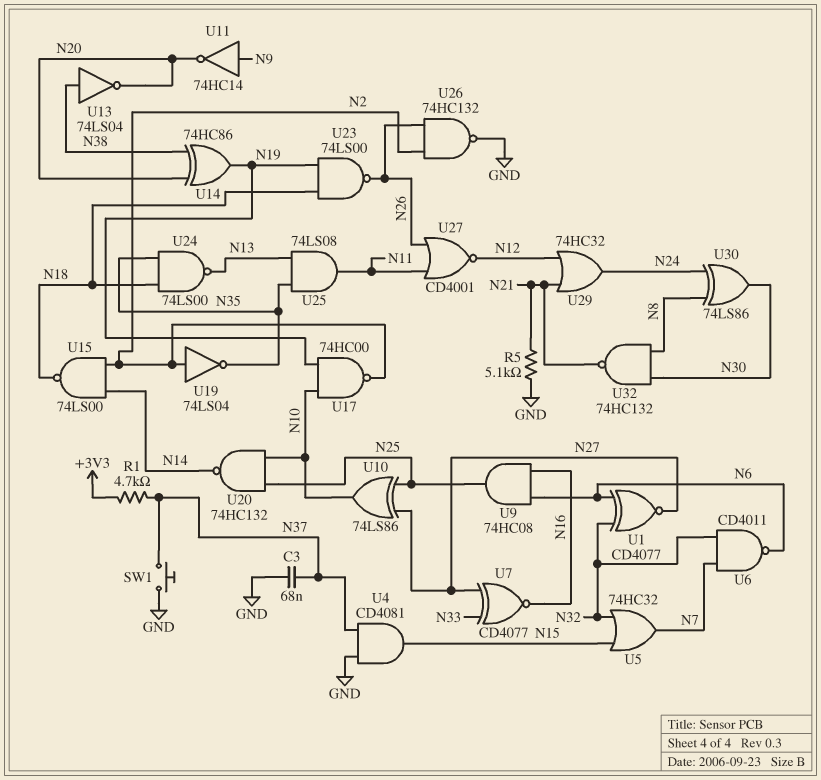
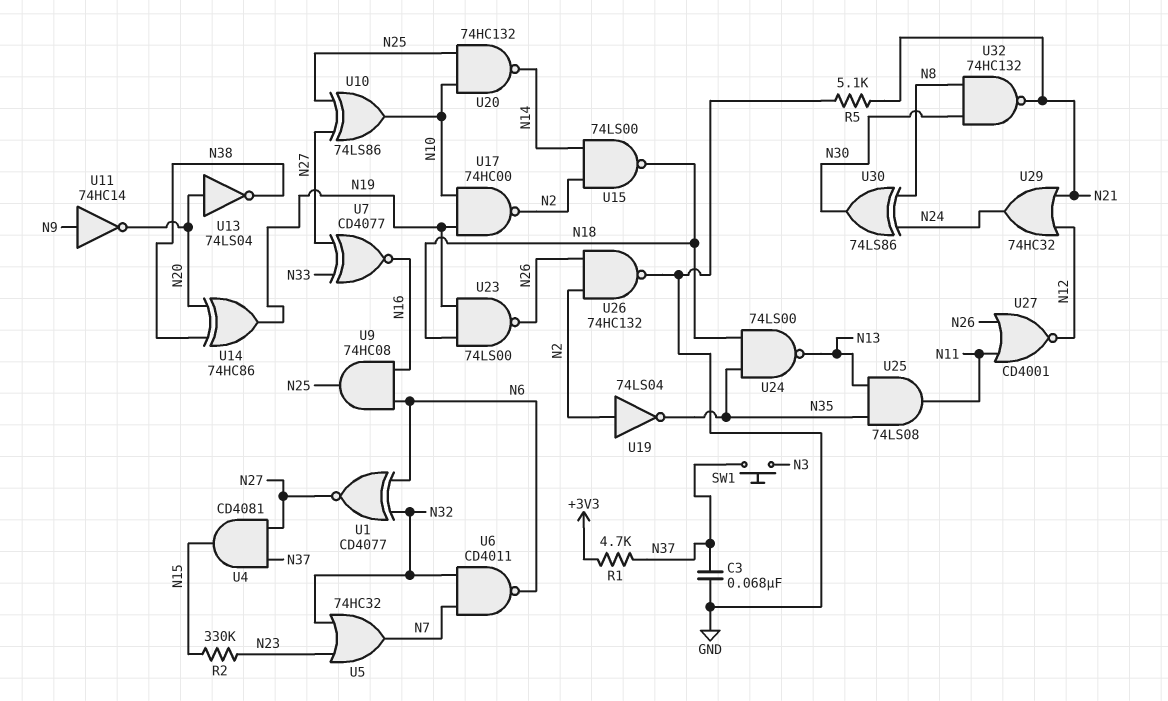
R2: none -> 330k (N15, N23)
SW1: button (GND, N37) -> button (N3, N37)
U4: AND CD4081 (in GND, in N37, out N15) -> AND CD4081 (in N27, in N37, out N15)
U5: OR 74HC32 (in N15, in N32, out N7) -> OR 74HC32 (in N23, in N32, out N7)
U13: NOT 74LS04 (in N38, out N20) -> NOT 74LS04 (in N20, out N38)

